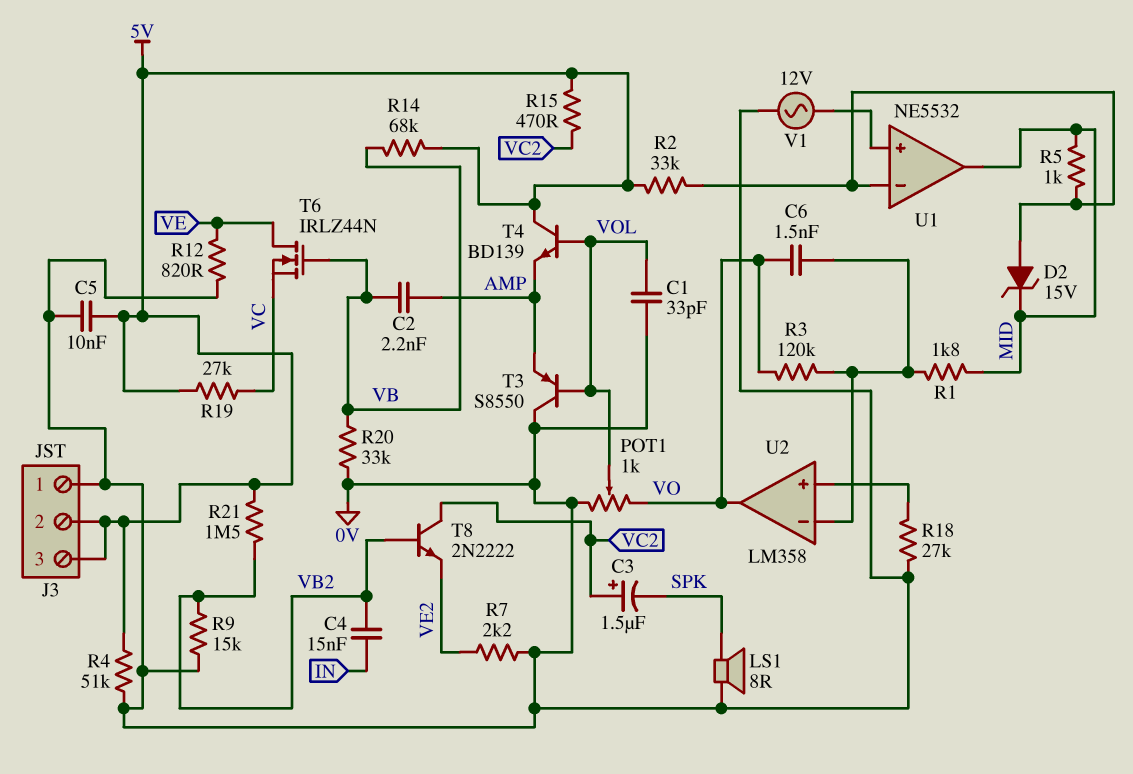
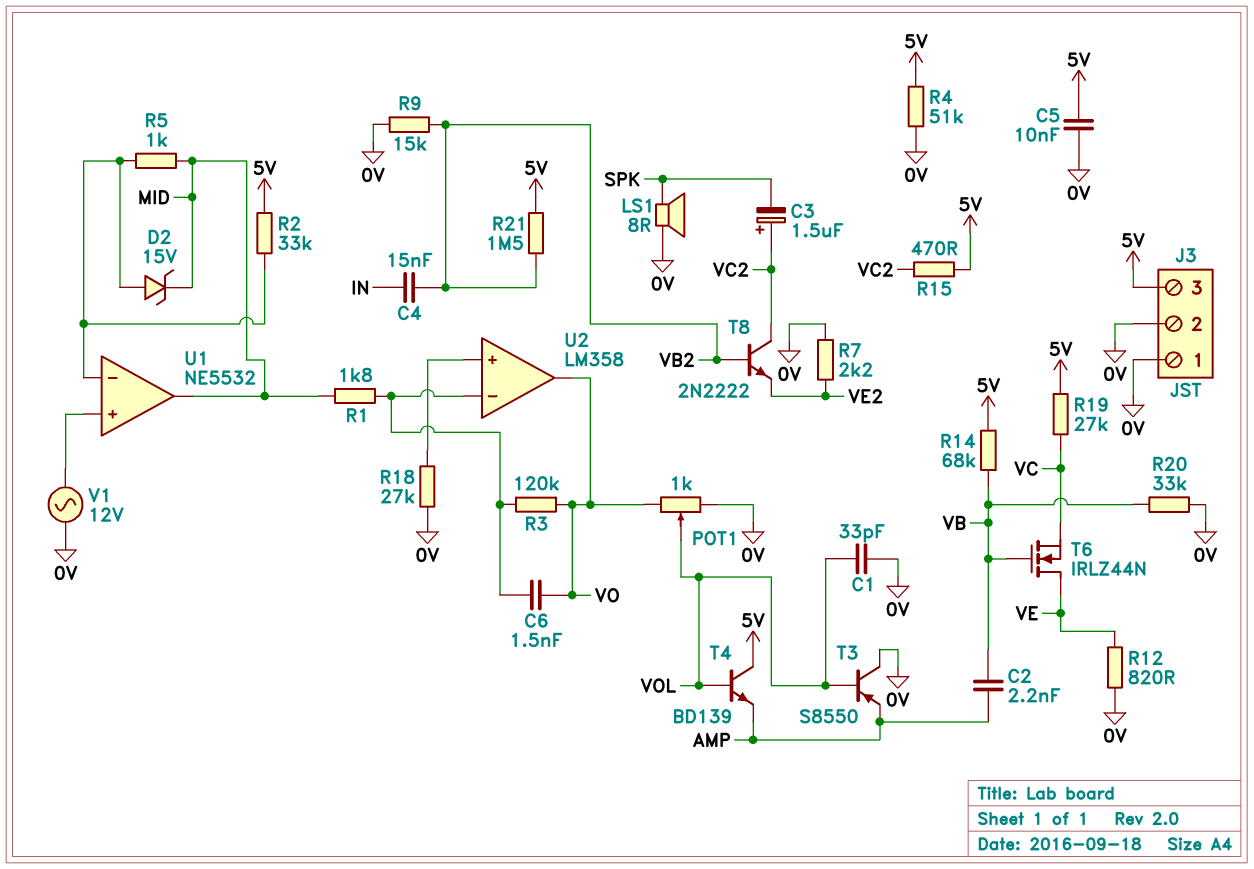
J3 pin 2: 5V -> 0V

